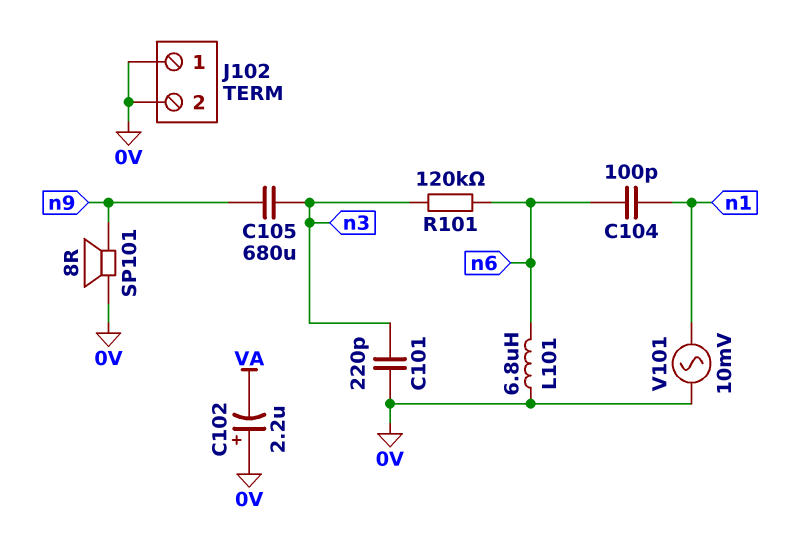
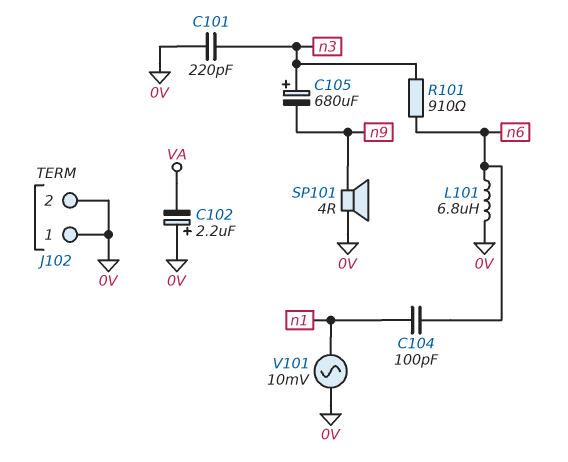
C105: 680uF (n3, n9) -> 680uF (plus n3, minus n9)
R101: 120k (n3, n6) -> 910 (n3, n6)
SP101: speaker 8R (0V, n9) -> speaker 4R (0V, n9)

